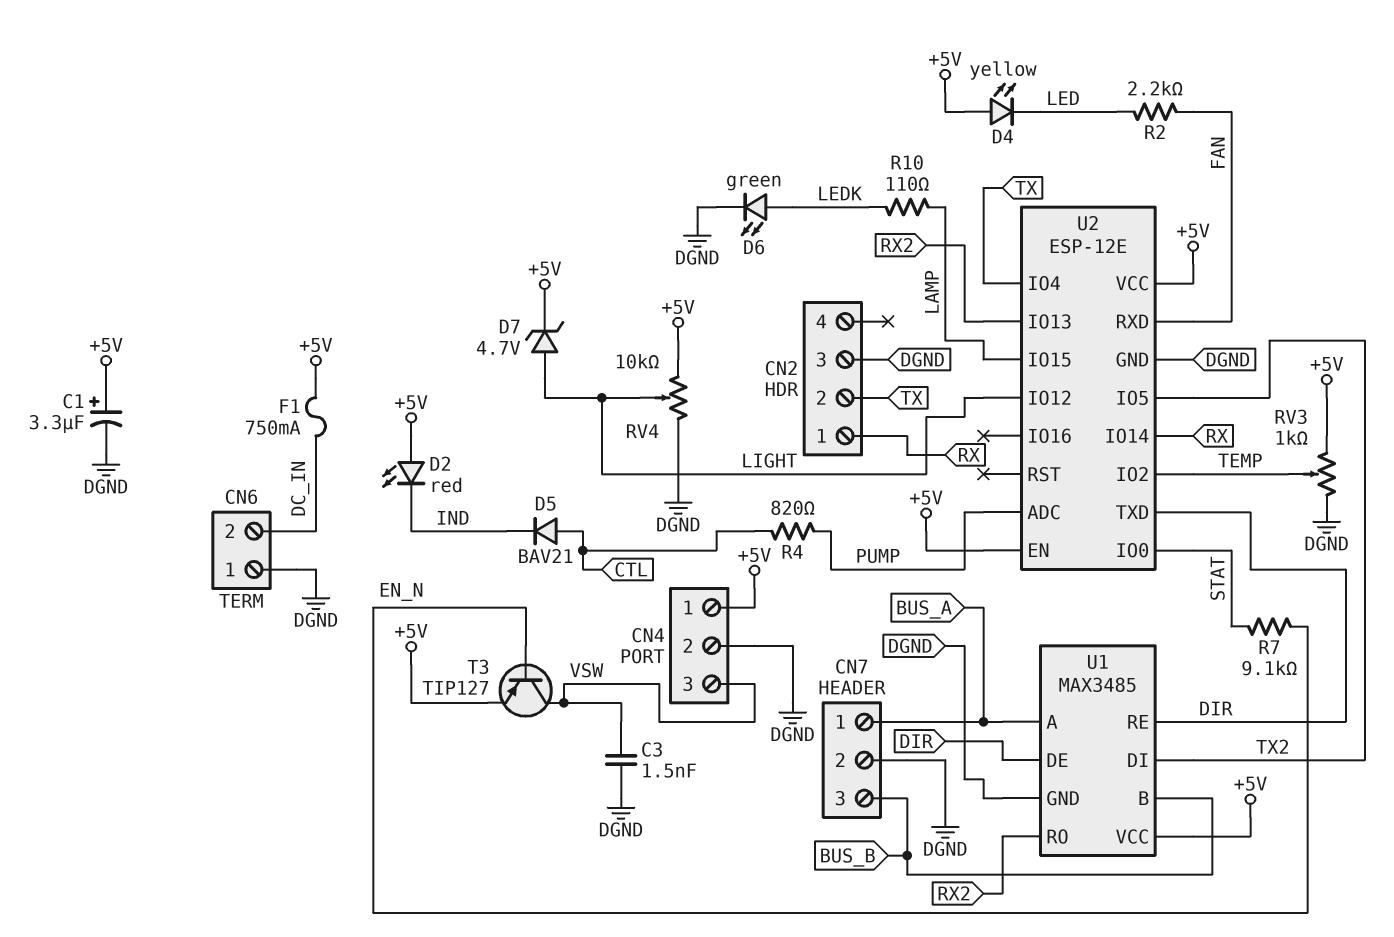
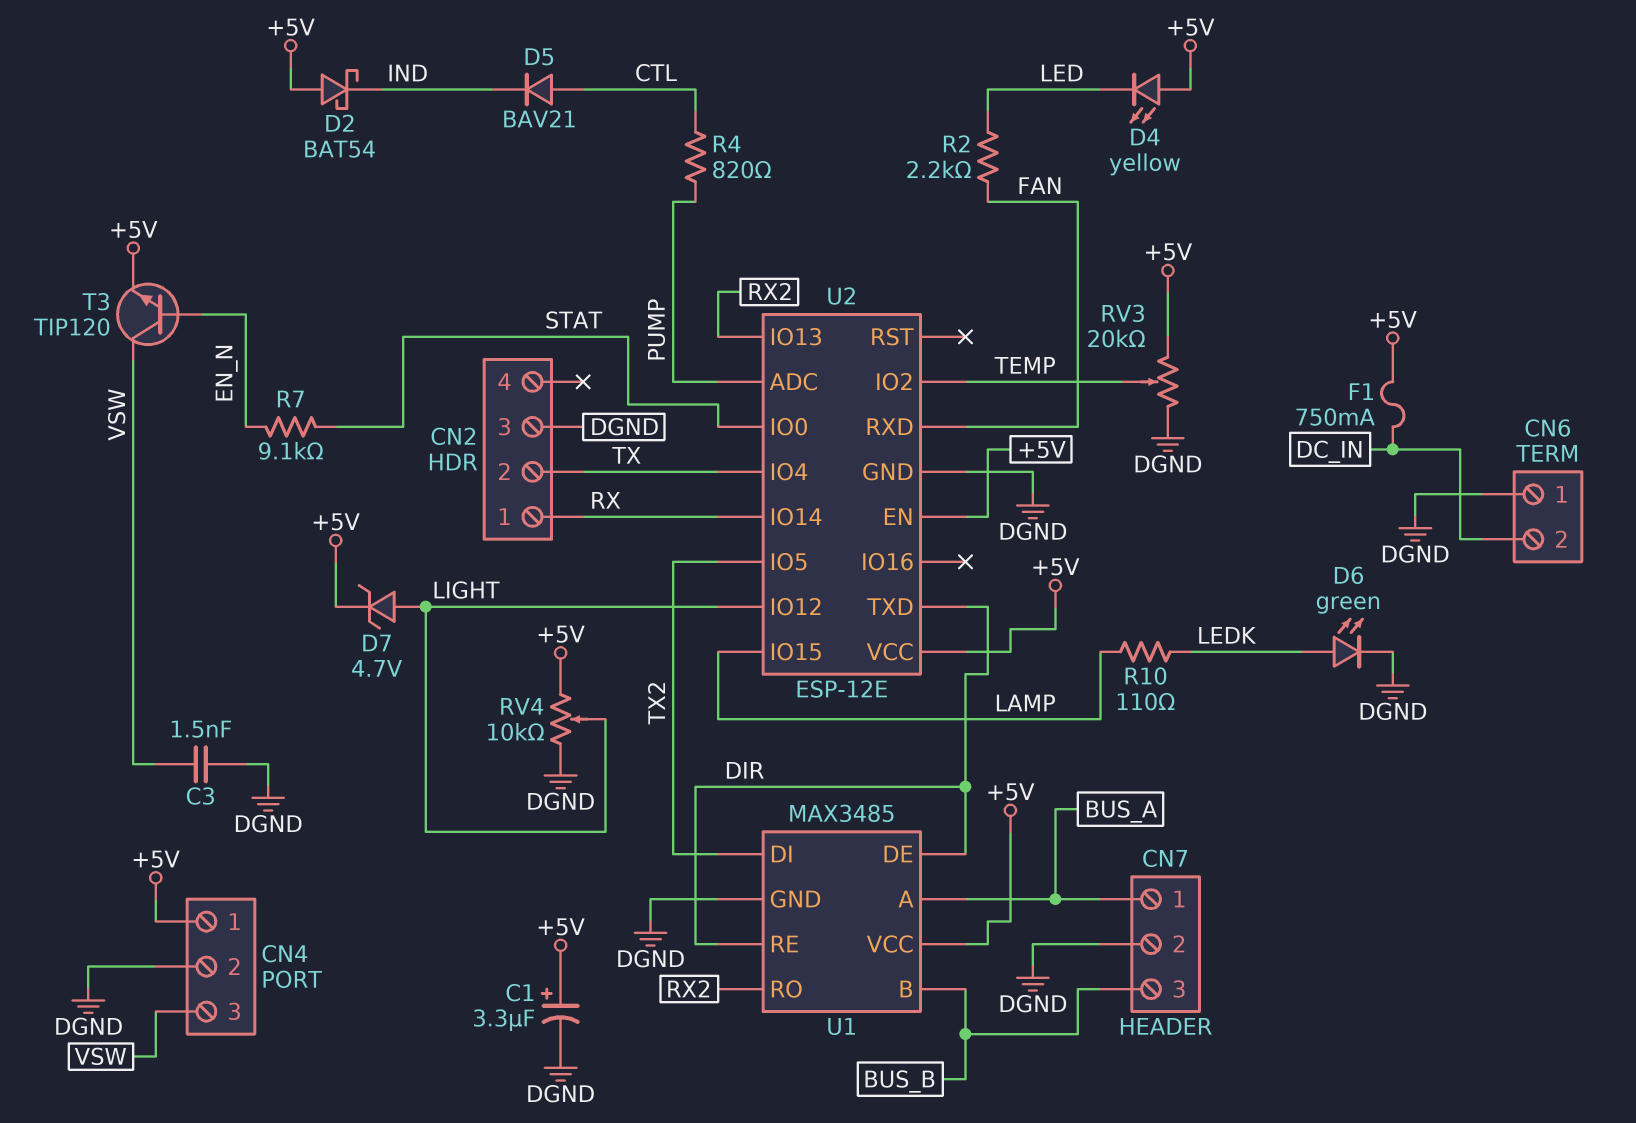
D2: LED red (A +5V, K IND) -> schottky BAT54 (A +5V, K IND)
RV3: 1k (+5V, DGND, wiper TEMP) -> 20k (+5V, DGND, wiper TEMP)
T3: PNP TIP127 (B EN_N, C VSW, E +5V) -> NPN TIP120 (B EN_N, C VSW, E +5V)

